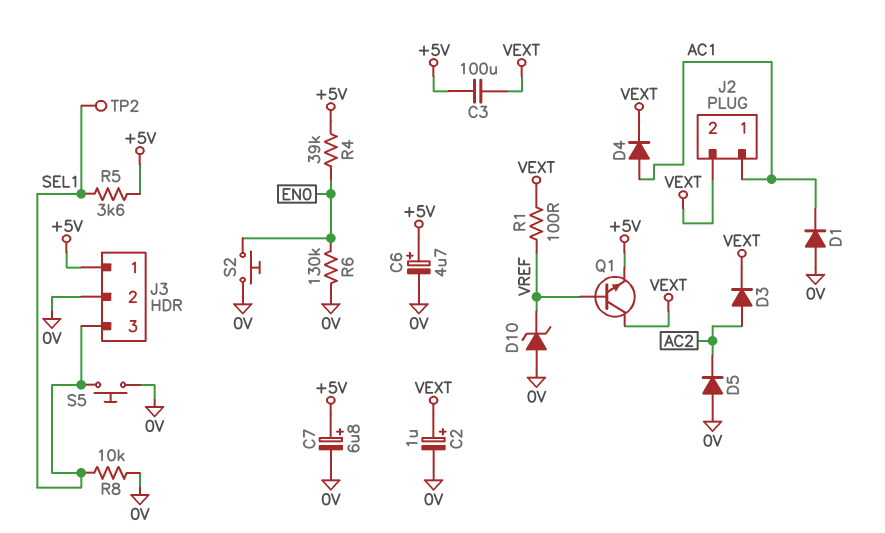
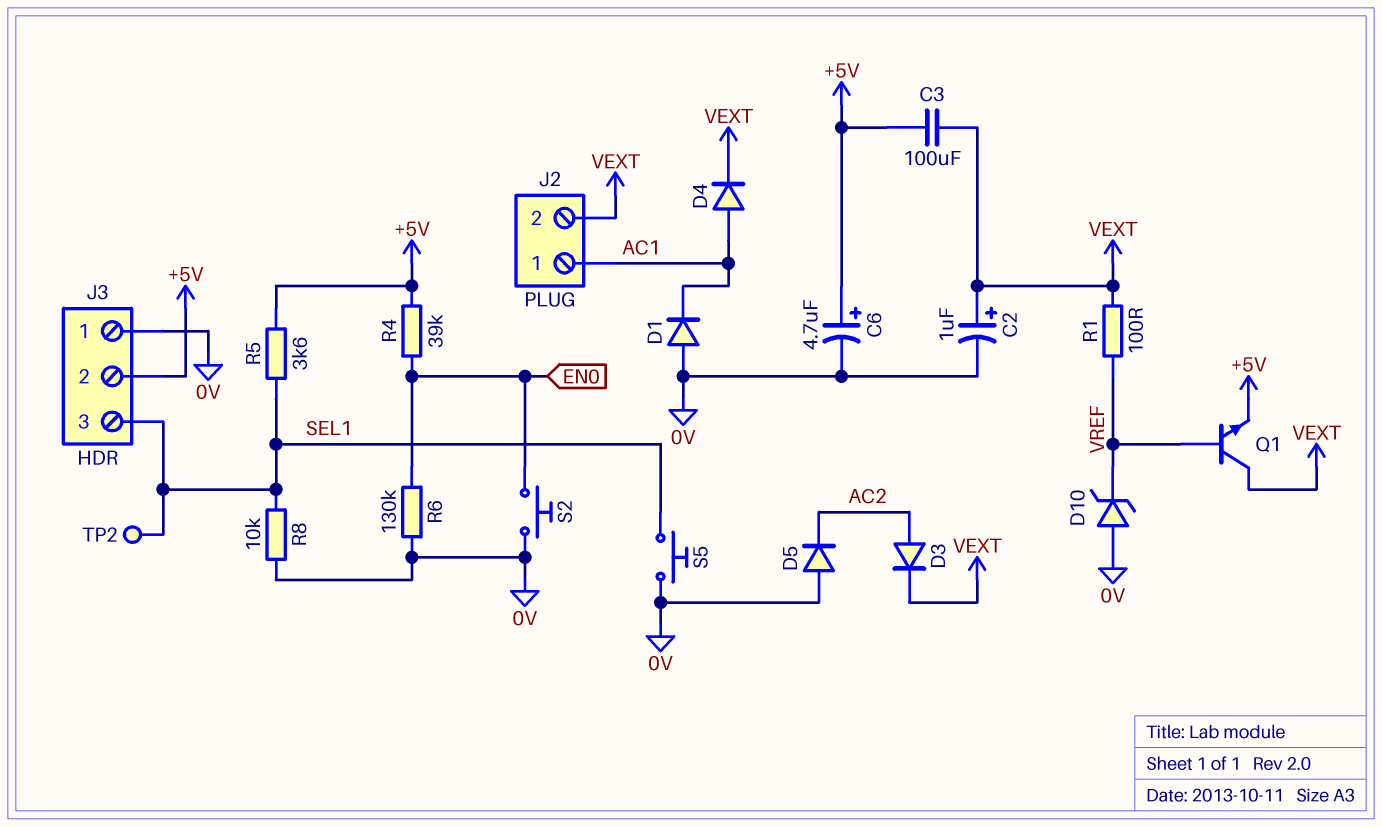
C7: 6.8uF (plus +5V, minus 0V) -> none
J3 pin 1: +5V -> 0V
J3 pin 2: 0V -> +5V

